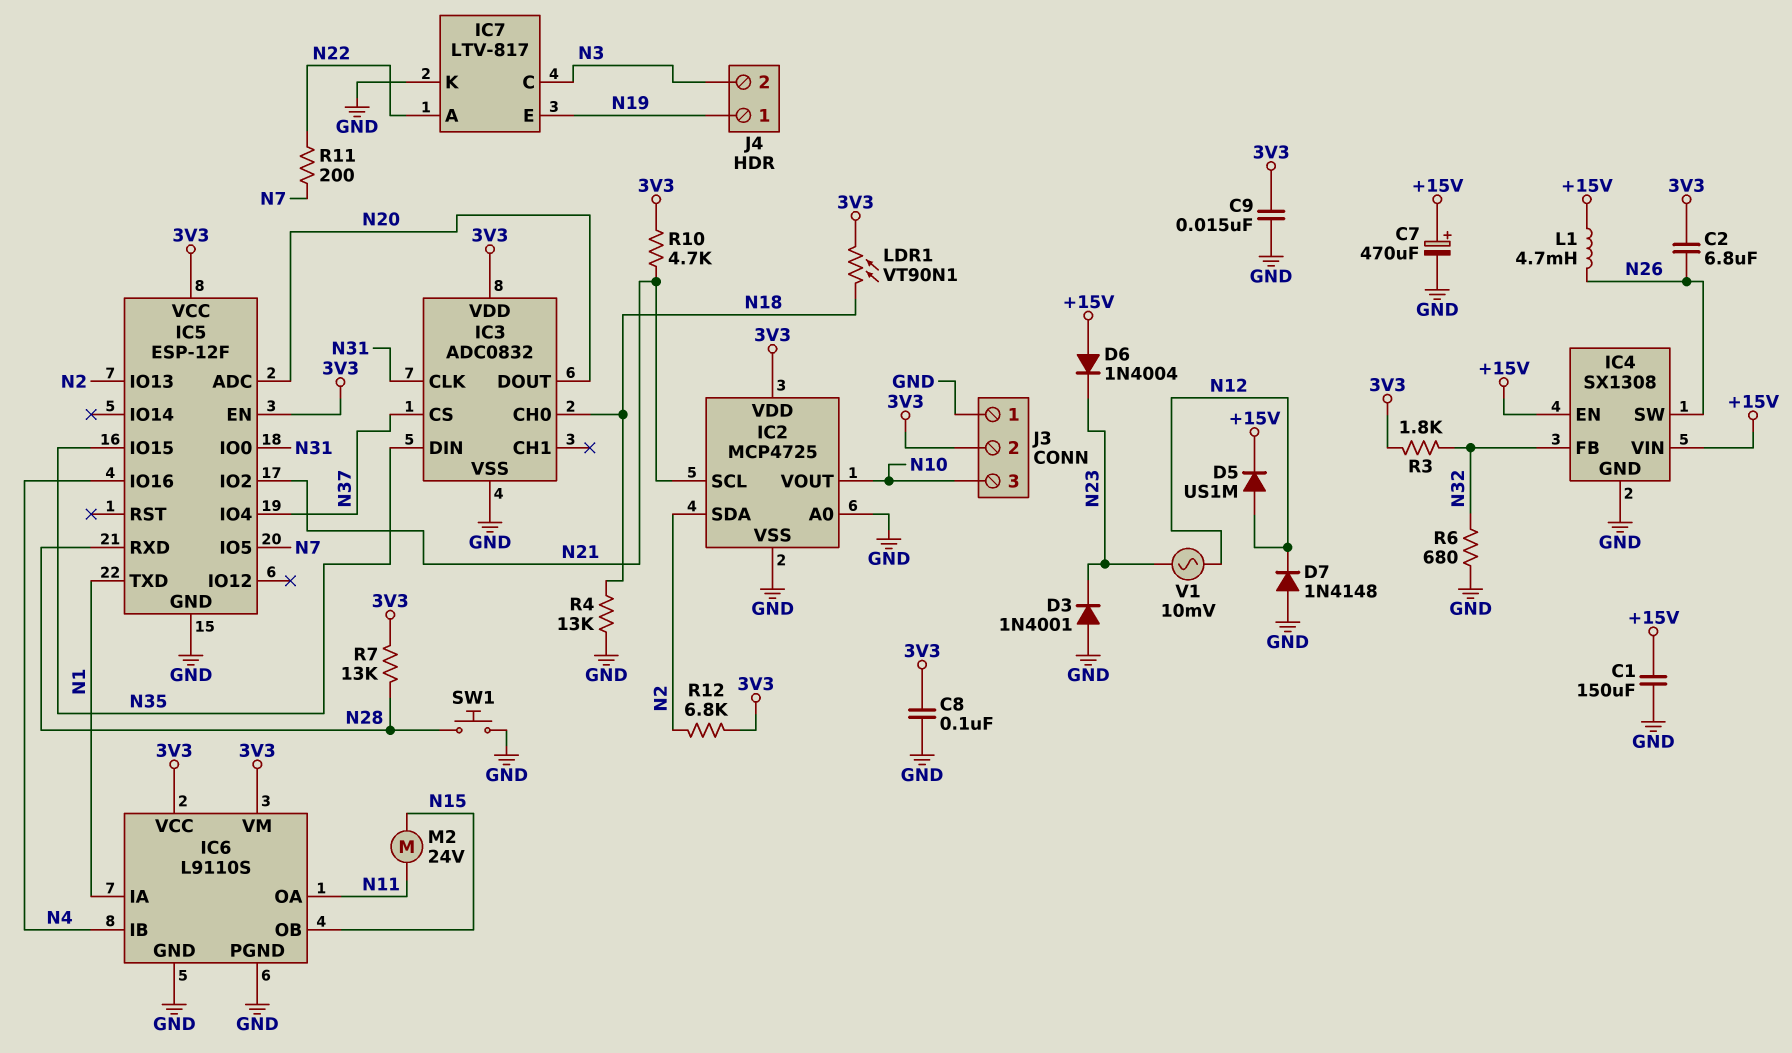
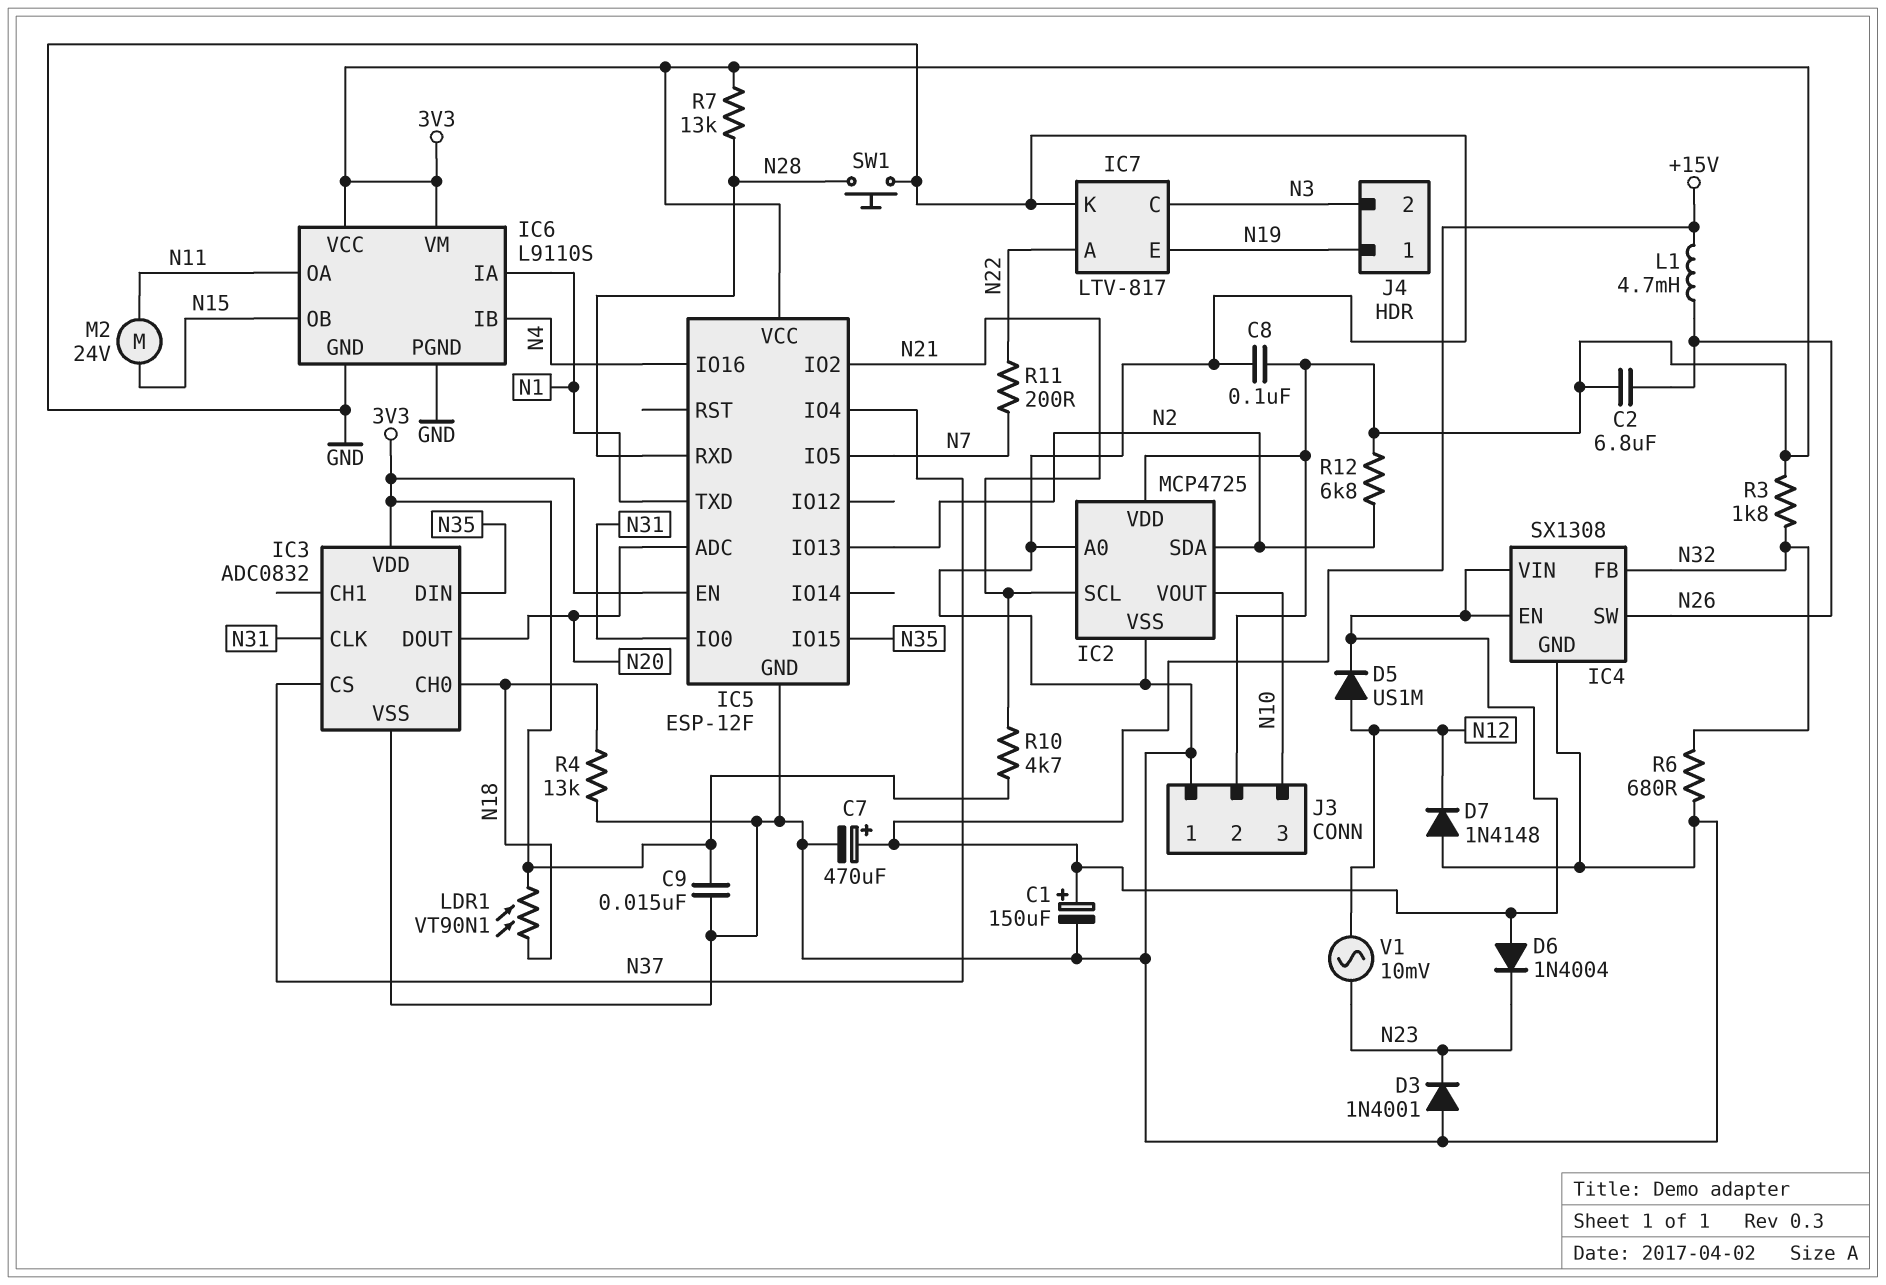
C1: 150uF (+15V, GND) -> 150uF (plus +15V, minus GND)

